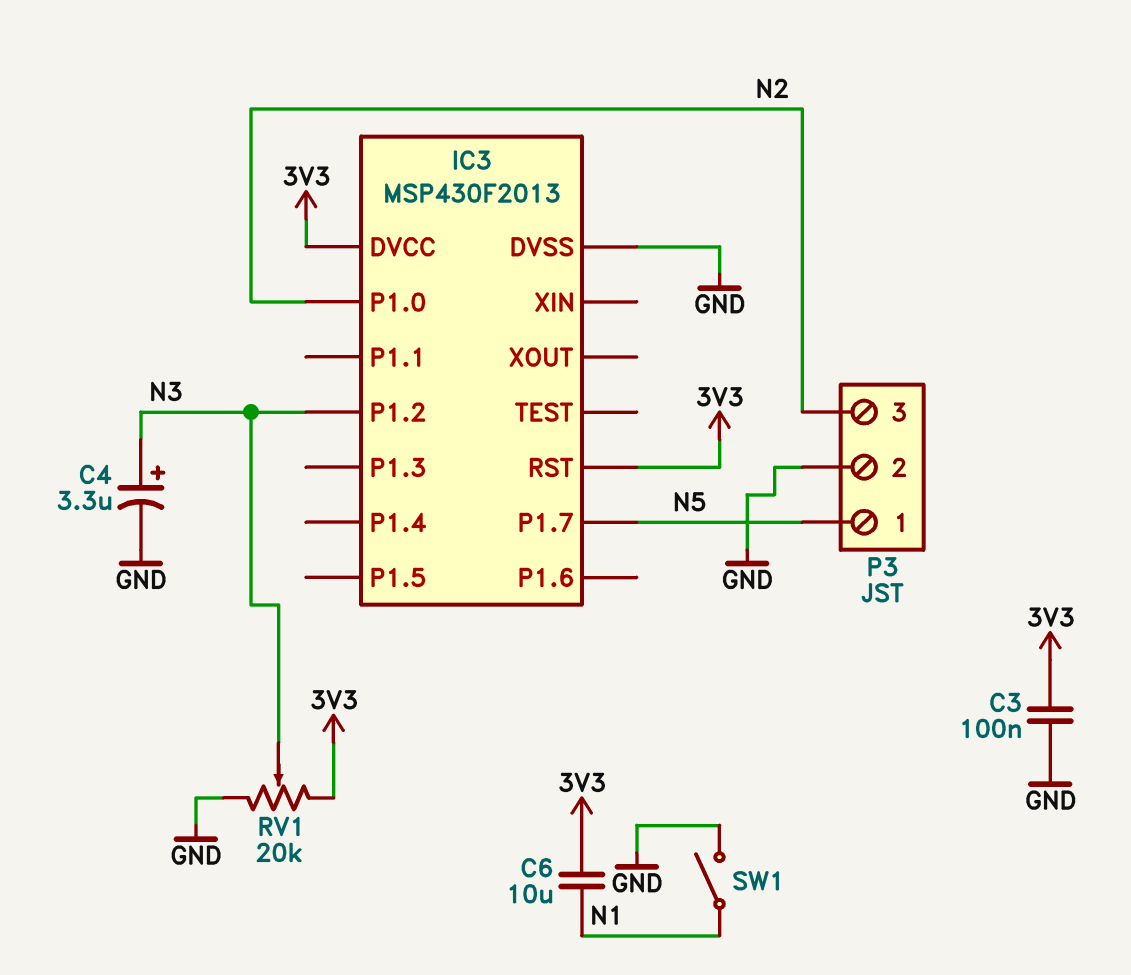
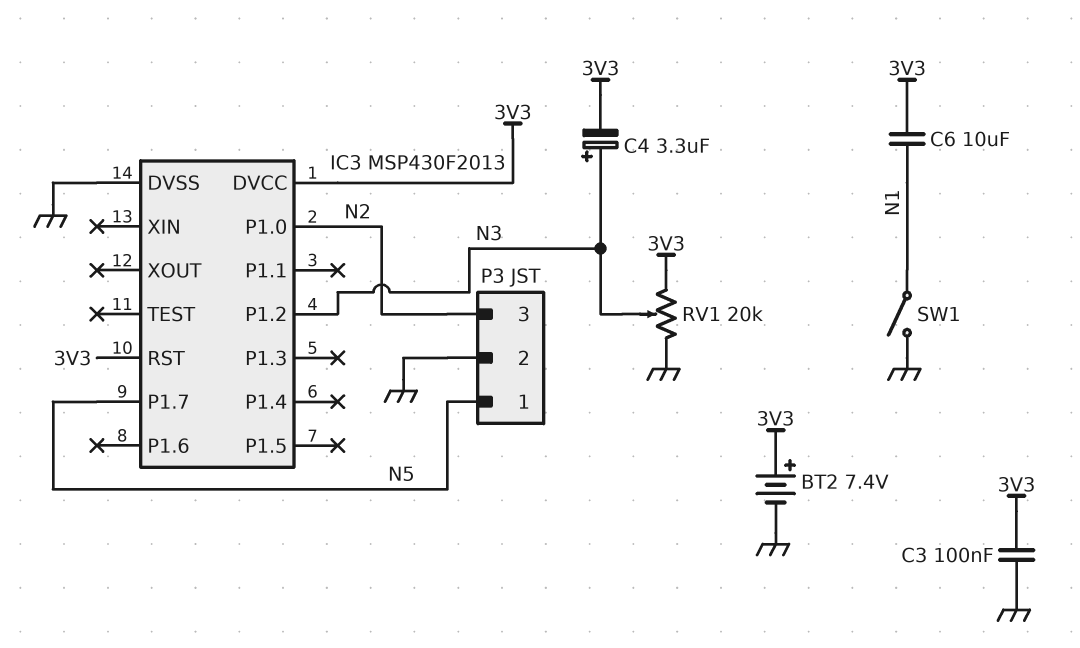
BT2: none -> 7.4V (plus 3V3, minus GND)
C4: 3.3uF (plus N3, minus GND) -> 3.3uF (plus N3, minus 3V3)

